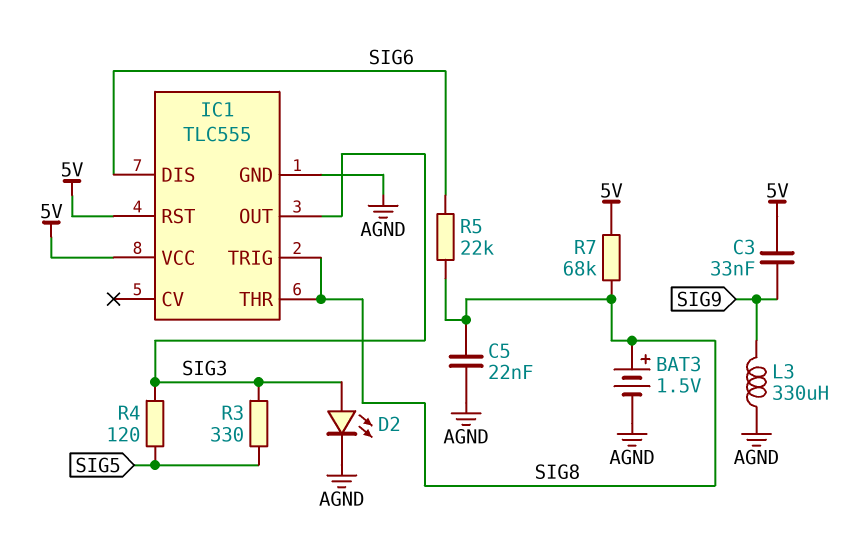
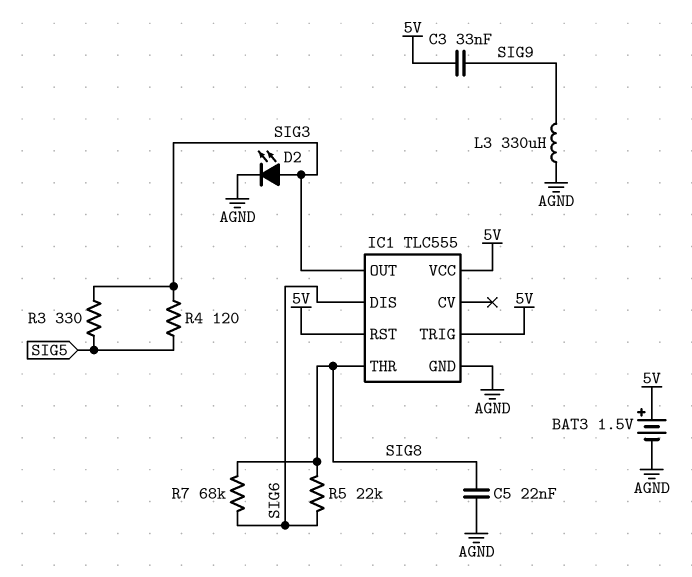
BAT3: 1.5V (plus SIG8, minus AGND) -> 1.5V (plus 5V, minus AGND)
IC1 pin TRIG: SIG8 -> 5V
R7: 68k (5V, SIG8) -> 68k (SIG6, SIG8)

